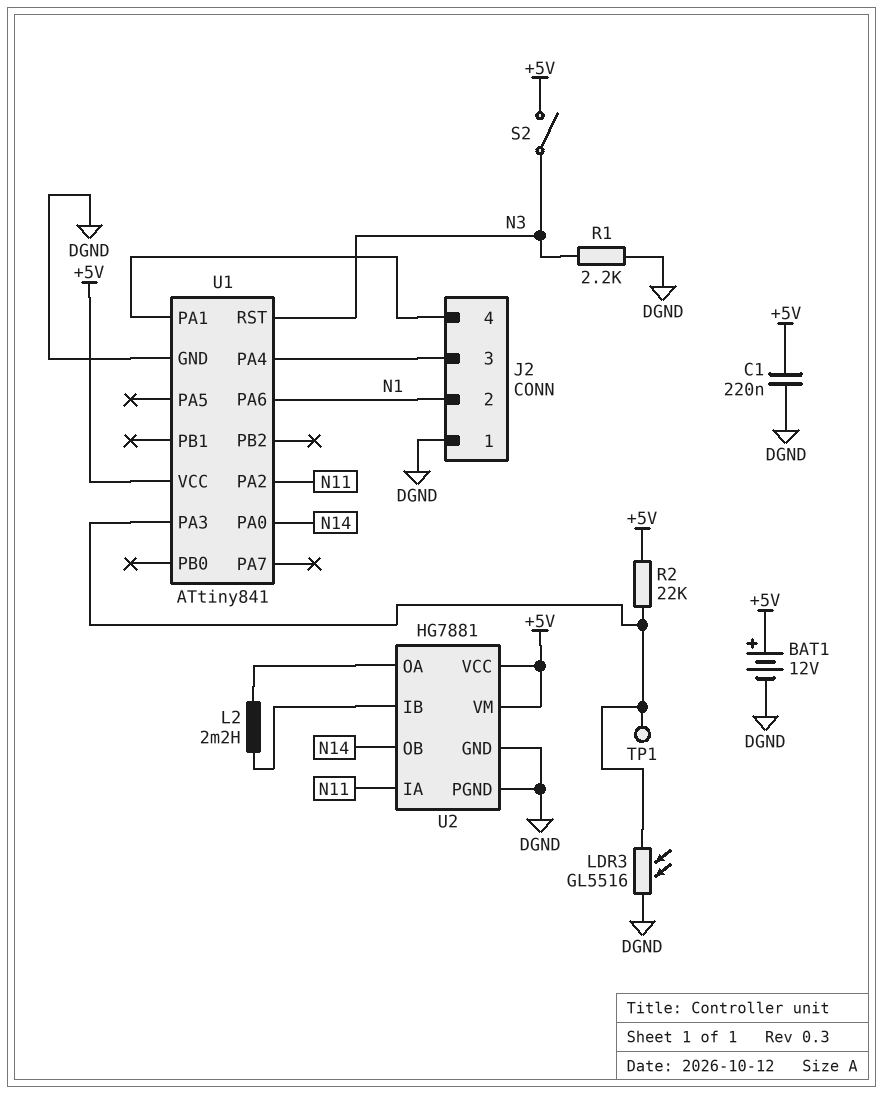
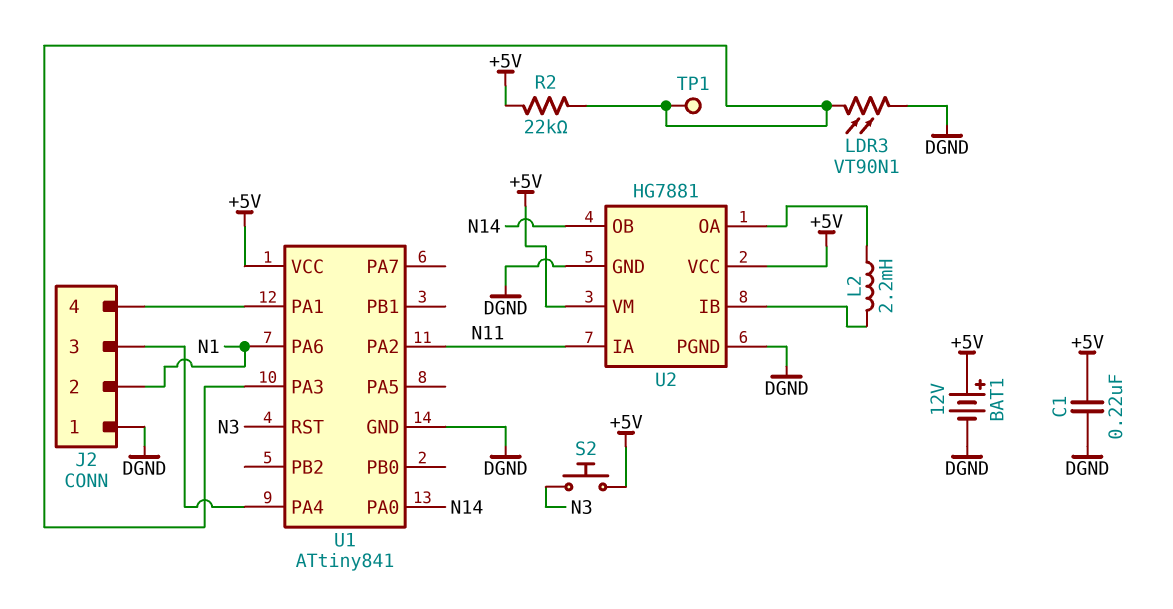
LDR3: GL5516 (DGND, U1/PA3) -> VT90N1 (DGND, U1/PA3)
R1: 2.2k (DGND, N3) -> none
S2: switch (+5V, N3) -> button (+5V, N3)

